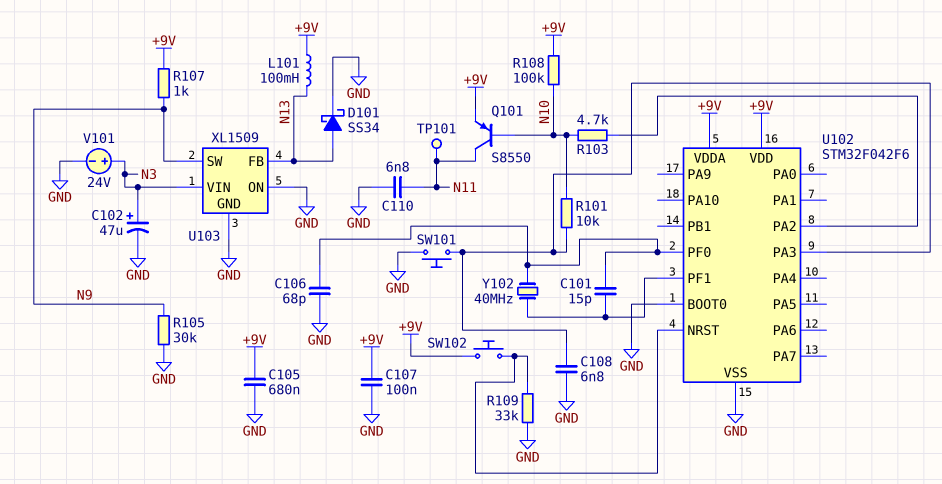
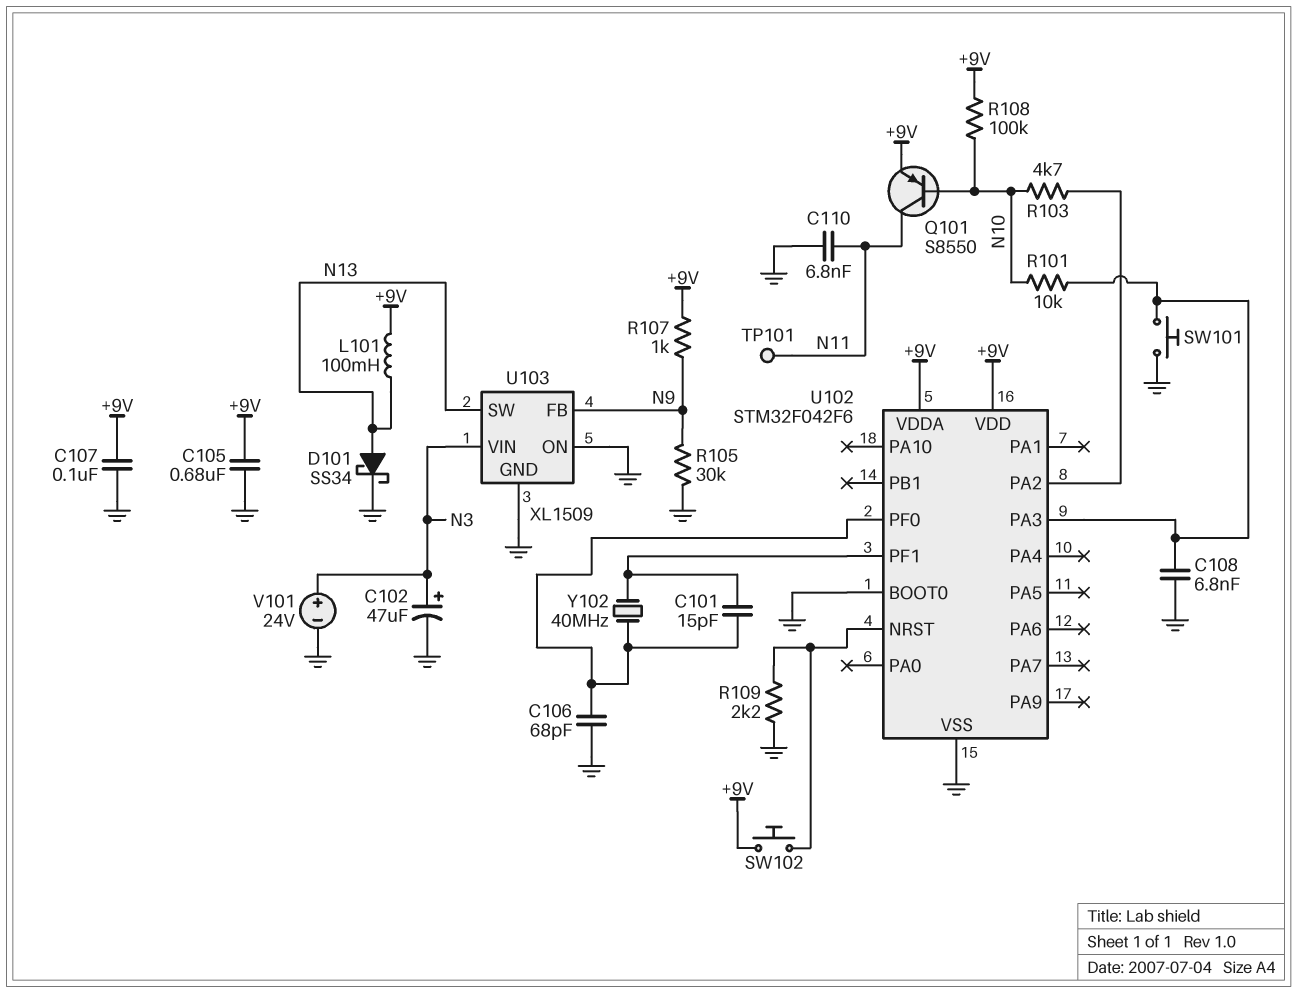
R109: 33k (GND, U102/NRST) -> 2.2k (GND, U102/NRST)
U103 pin FB: N13 -> N9
U103 pin SW: N9 -> N13

